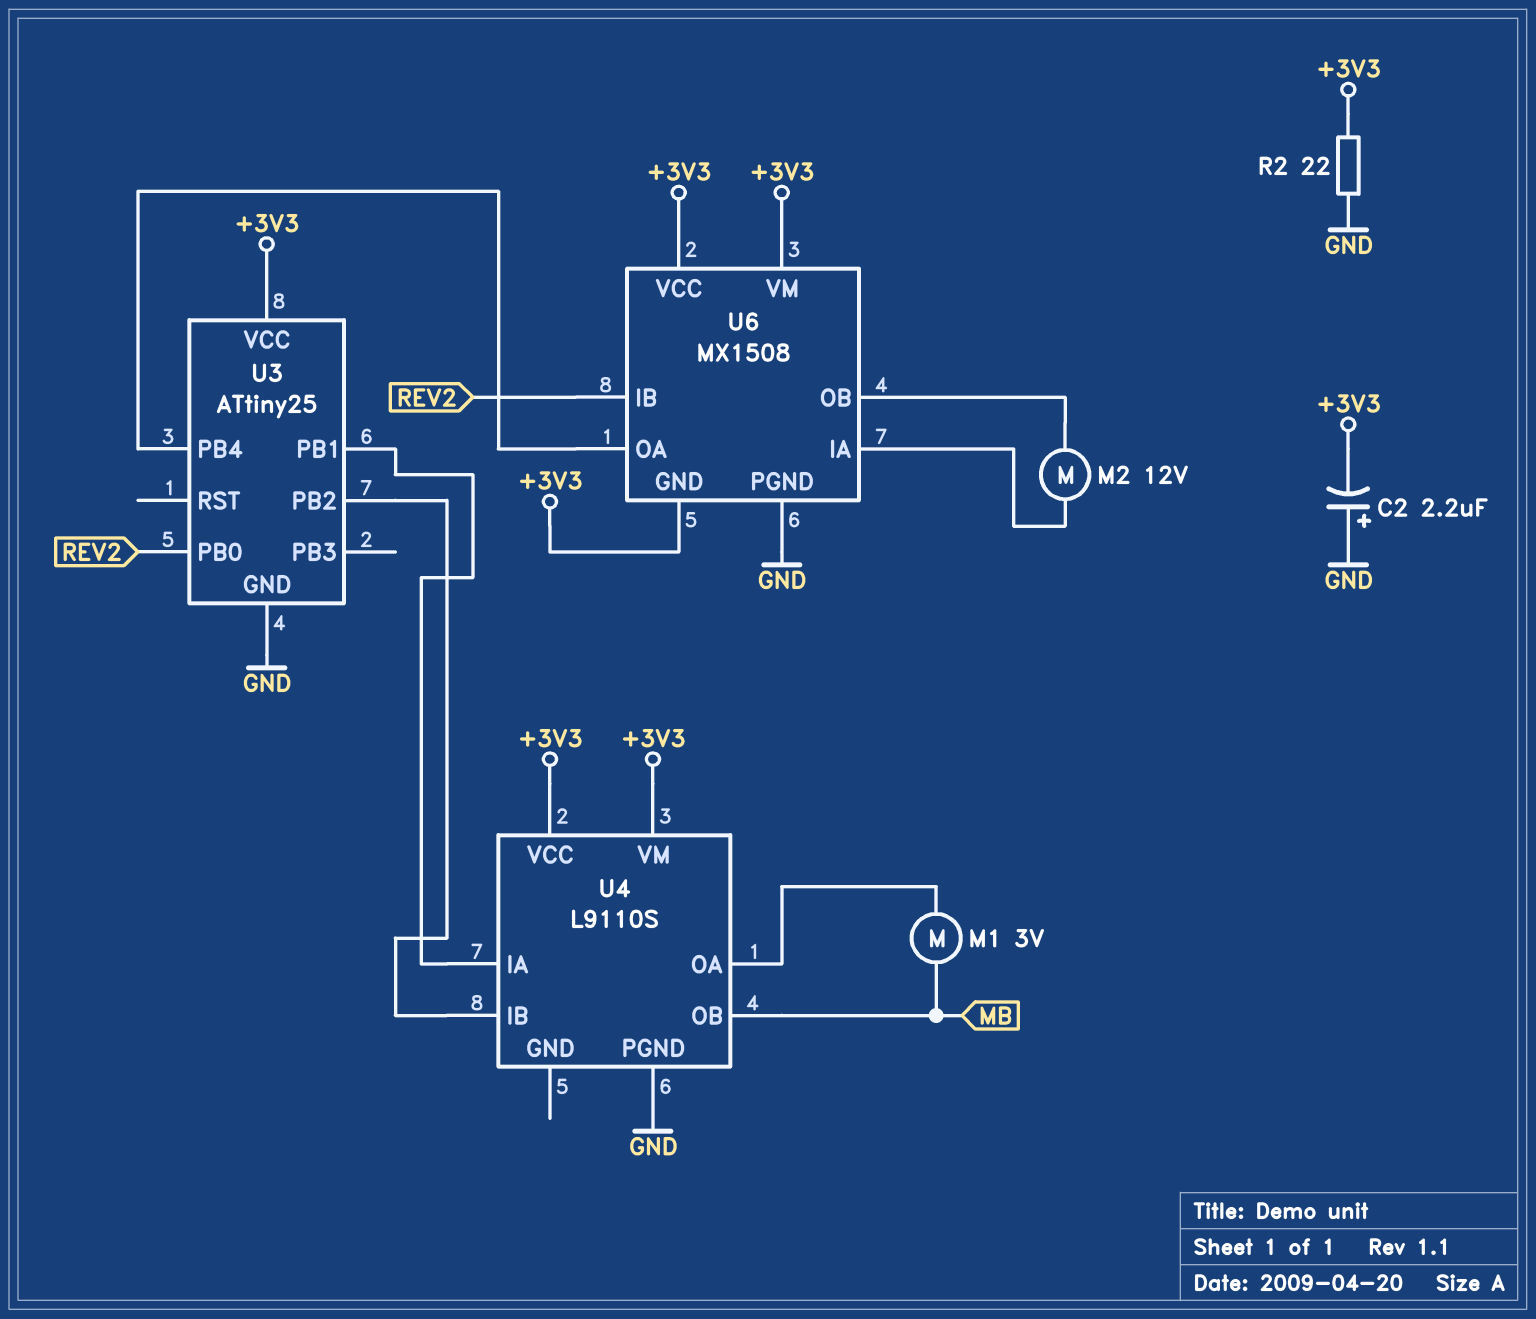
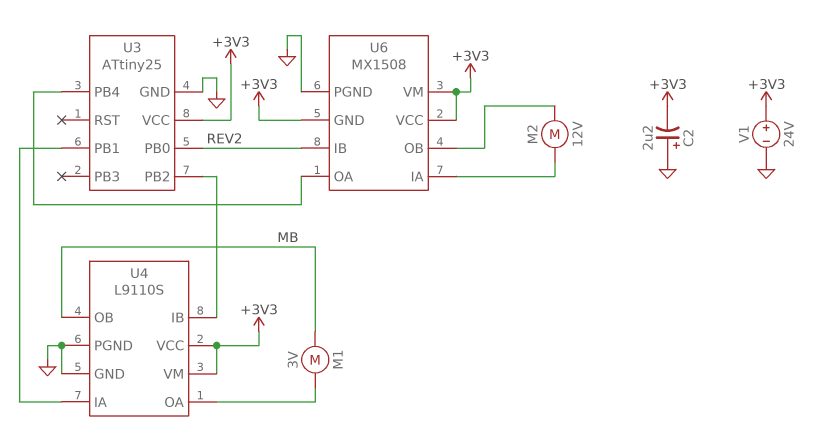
R2: 22 (+3V3, GND) -> none
U4 pin GND: none -> GND
V1: none -> 24V (plus +3V3, minus GND)

